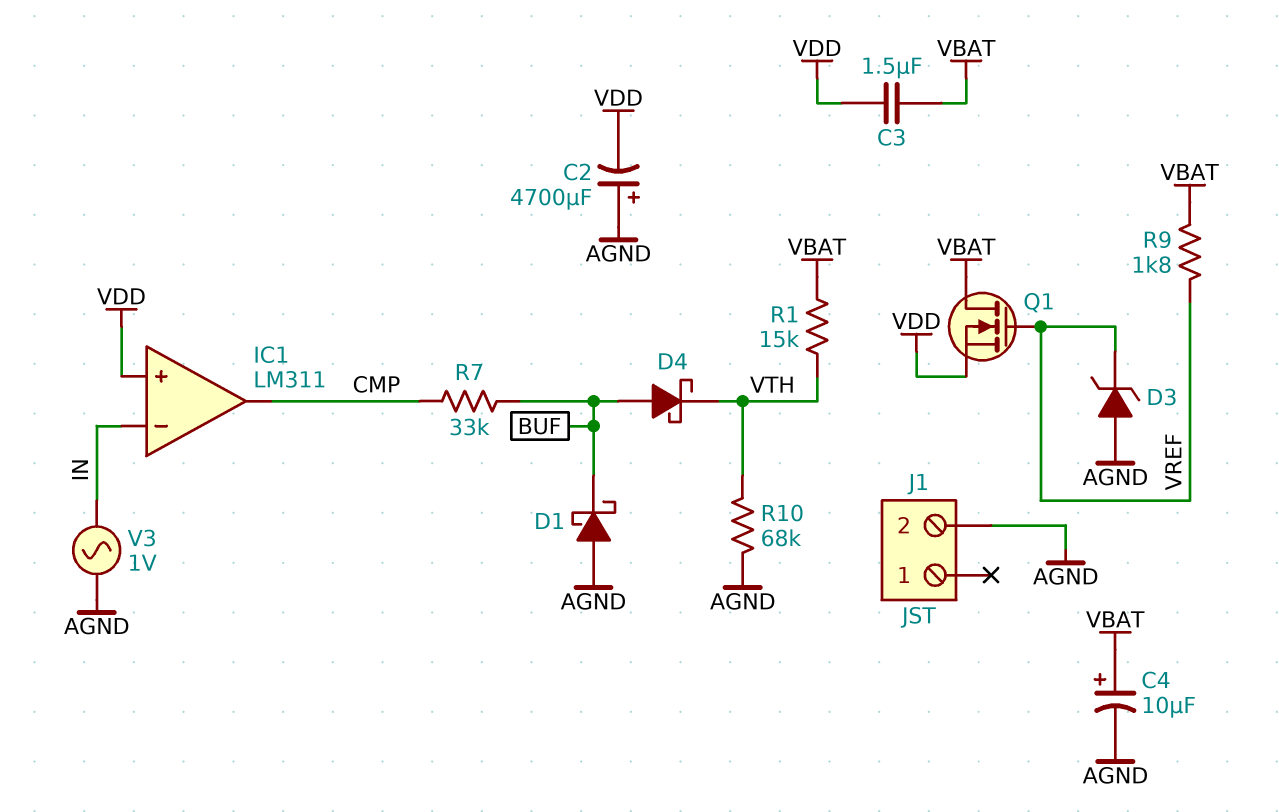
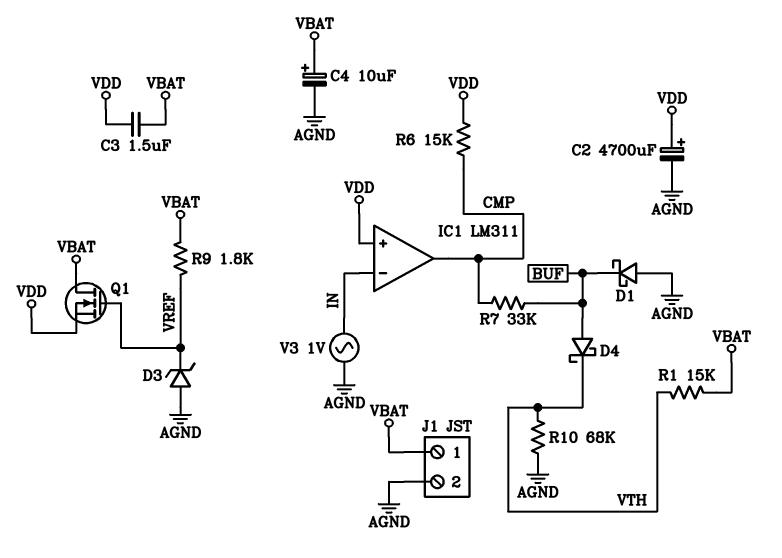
C2: 4700uF (plus AGND, minus VDD) -> 4700uF (plus VDD, minus AGND)
J1 pin 1: none -> VBAT
R6: none -> 15k (CMP, VDD)

